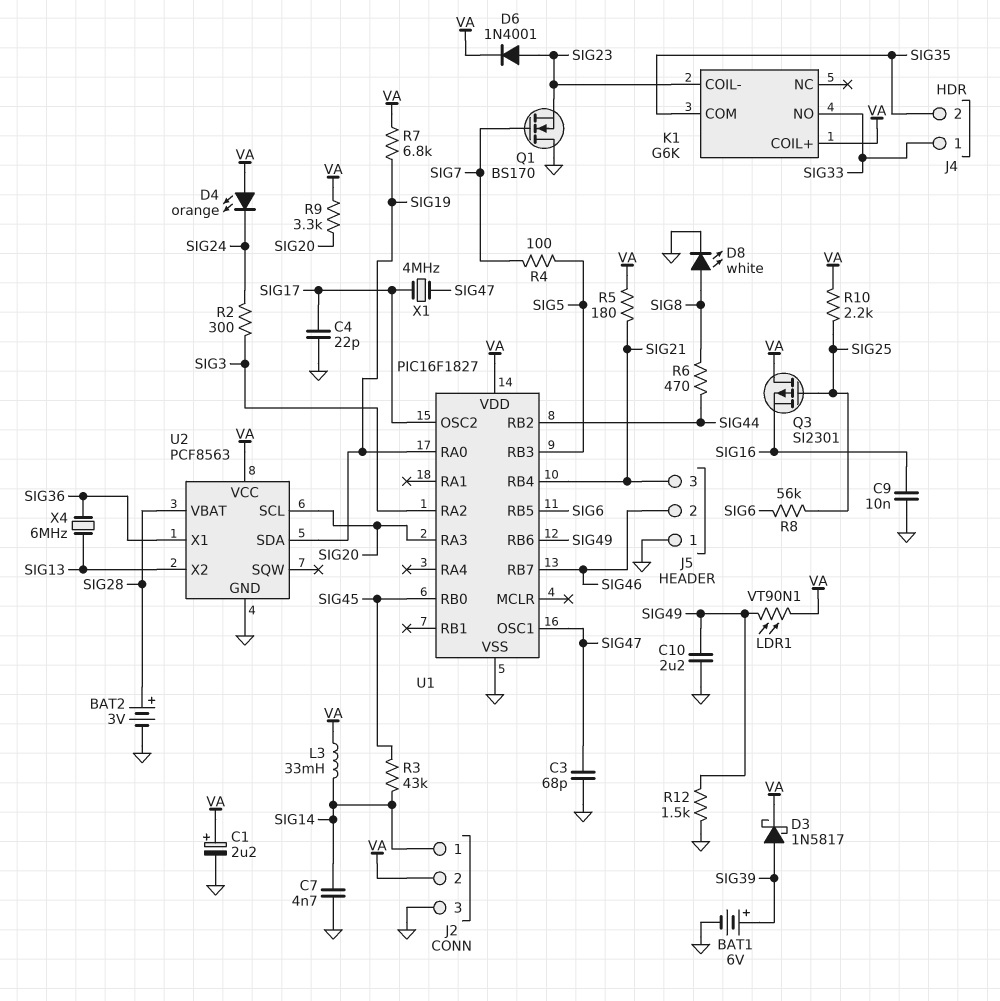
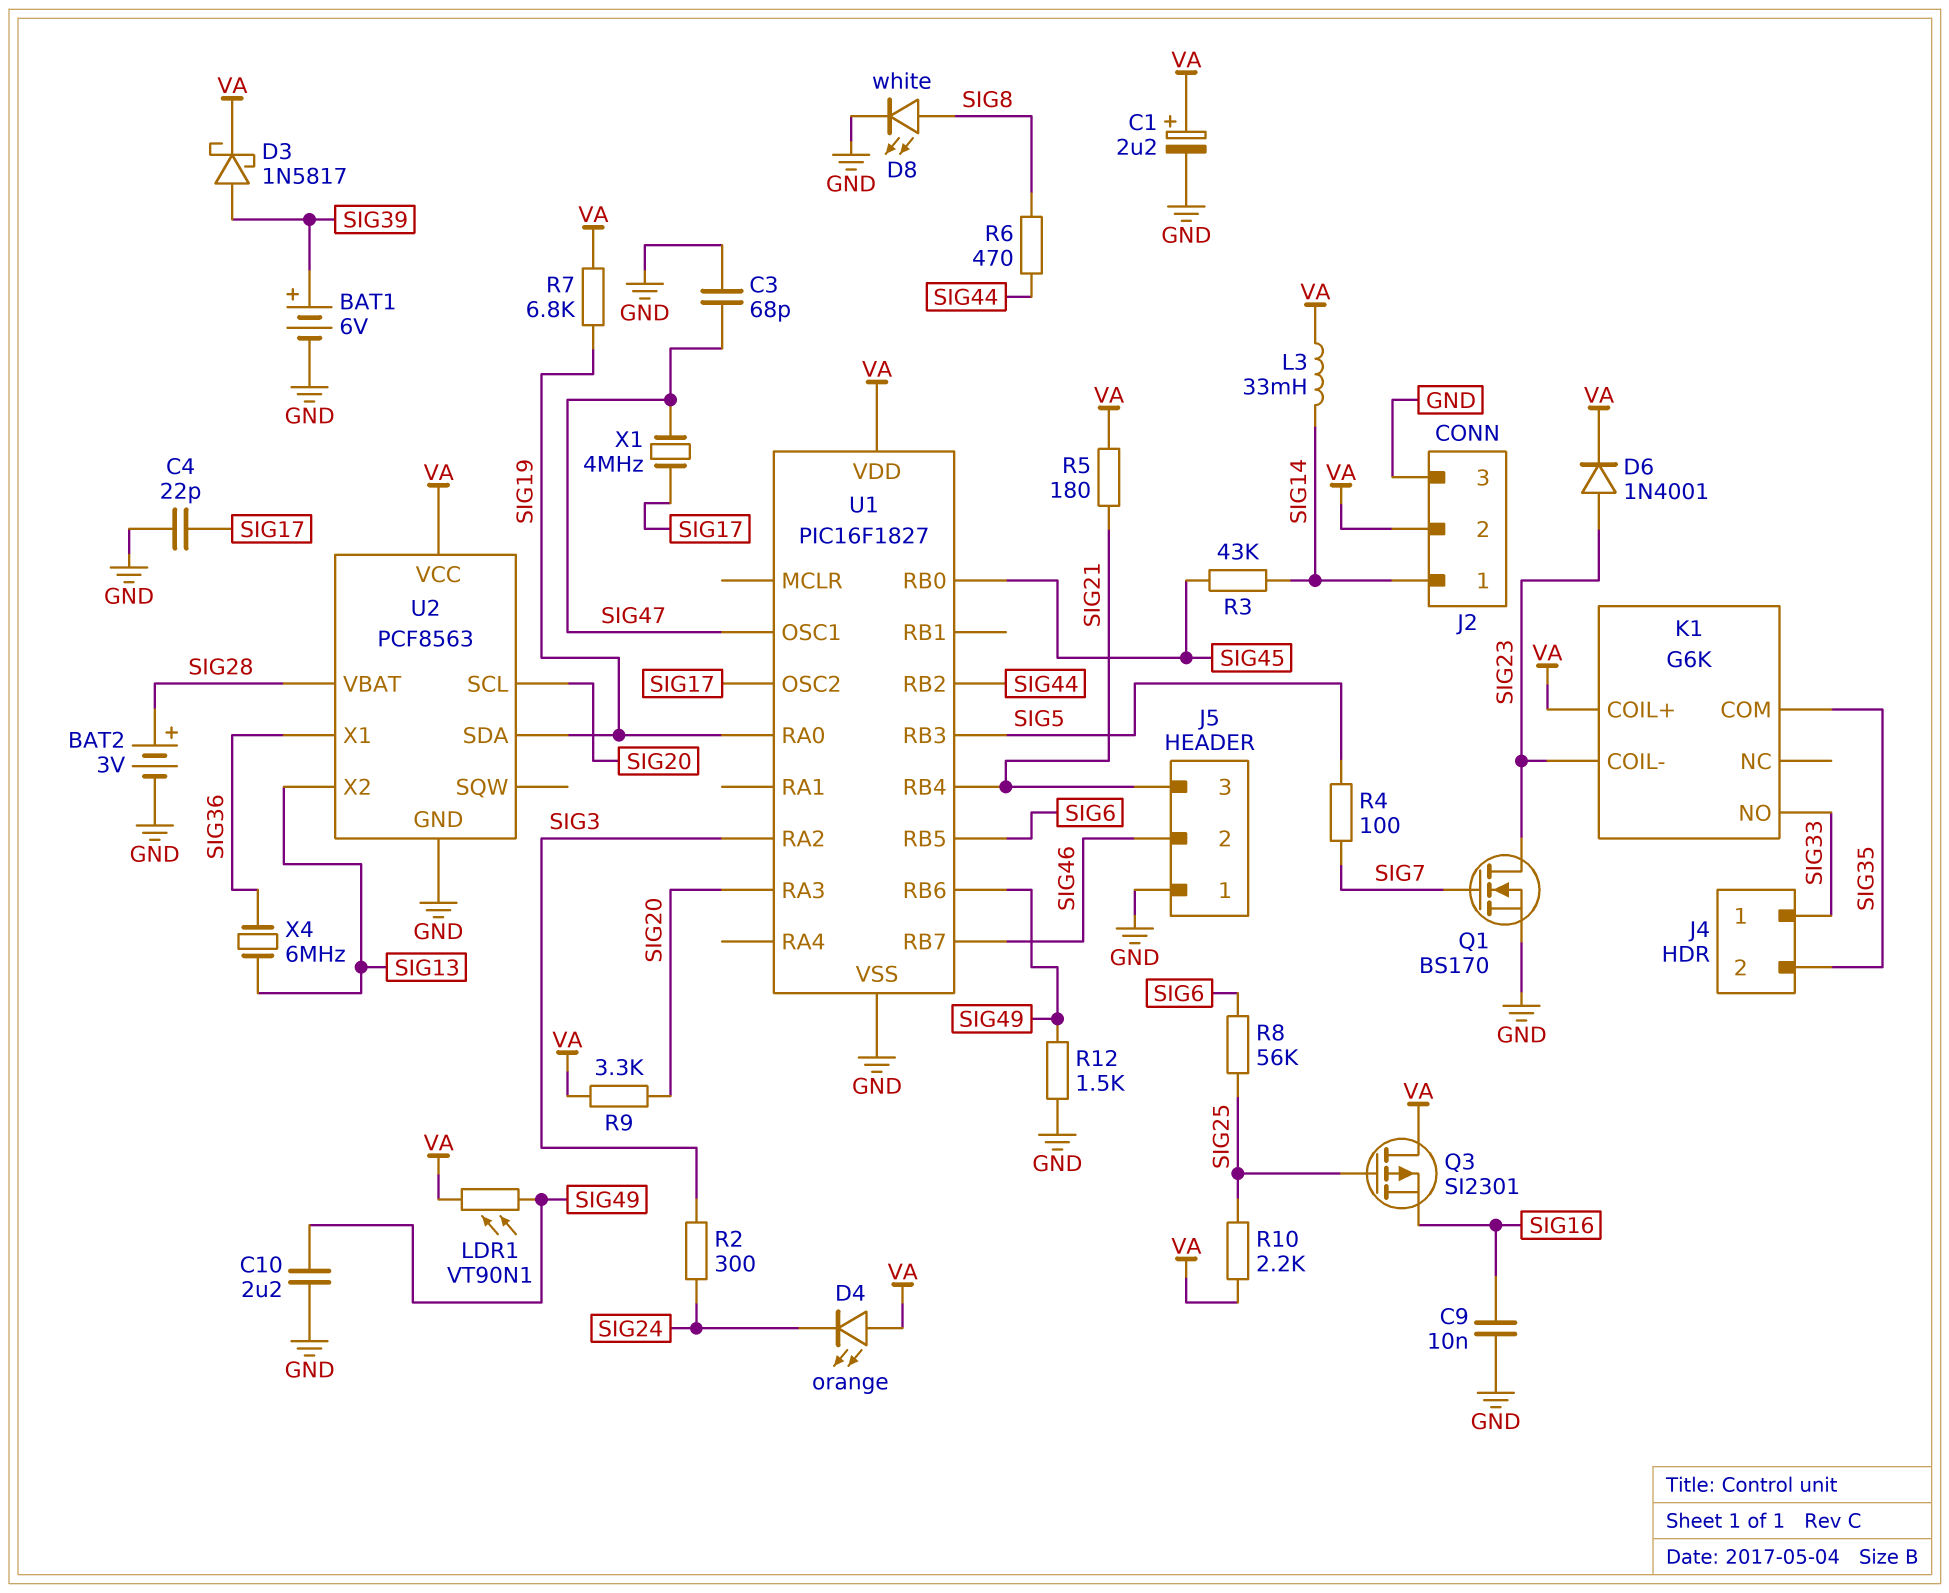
C7: 4.7nF (GND, SIG14) -> none
Q1: NMOS BS170 (G SIG7, D GND, S SIG23) -> NMOS BS170 (G SIG7, D SIG23, S GND)

